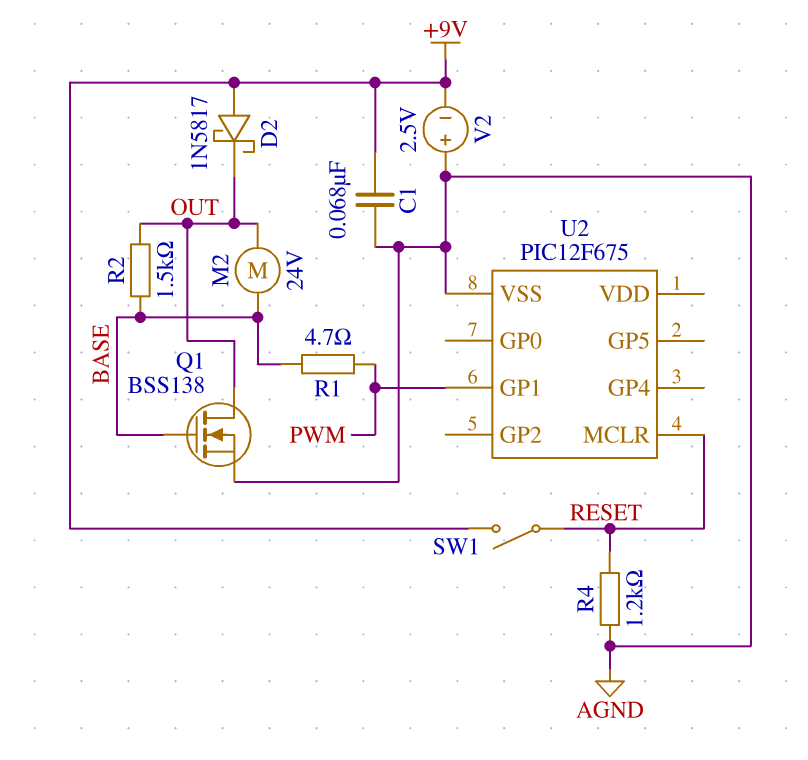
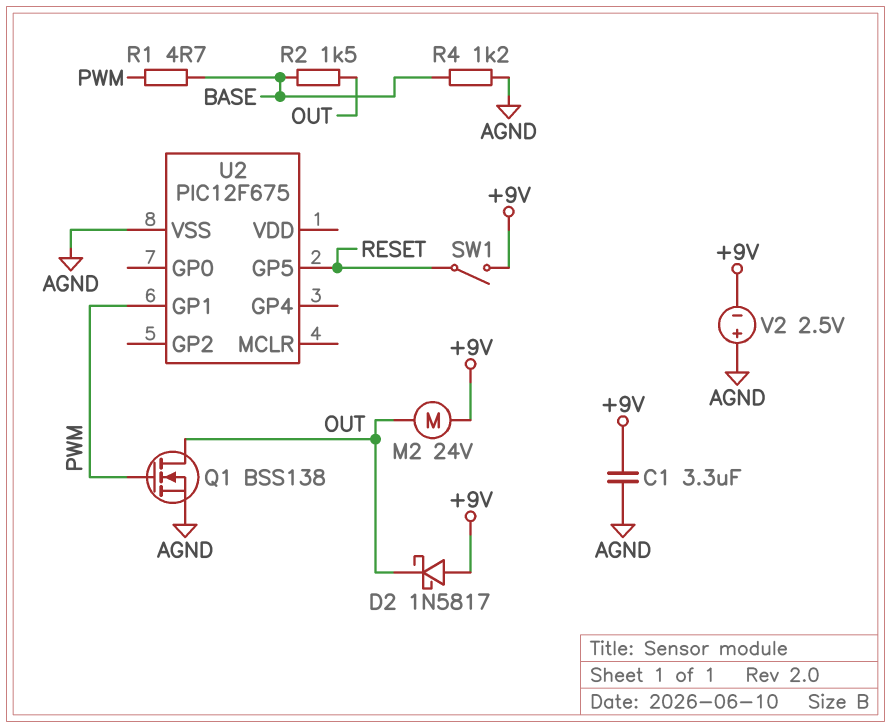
C1: 68nF (+9V, AGND) -> 3.3uF (+9V, AGND)
M2: motor 24V (BASE, OUT) -> motor 24V (+9V, OUT)
Q1: NMOS BSS138 (G BASE, D OUT, S AGND) -> NMOS BSS138 (G PWM, D OUT, S AGND)
R4: 1.2k (AGND, RESET) -> 1.2k (AGND, BASE)
U2 pin GP5: none -> RESET
U2 pin MCLR: RESET -> none

